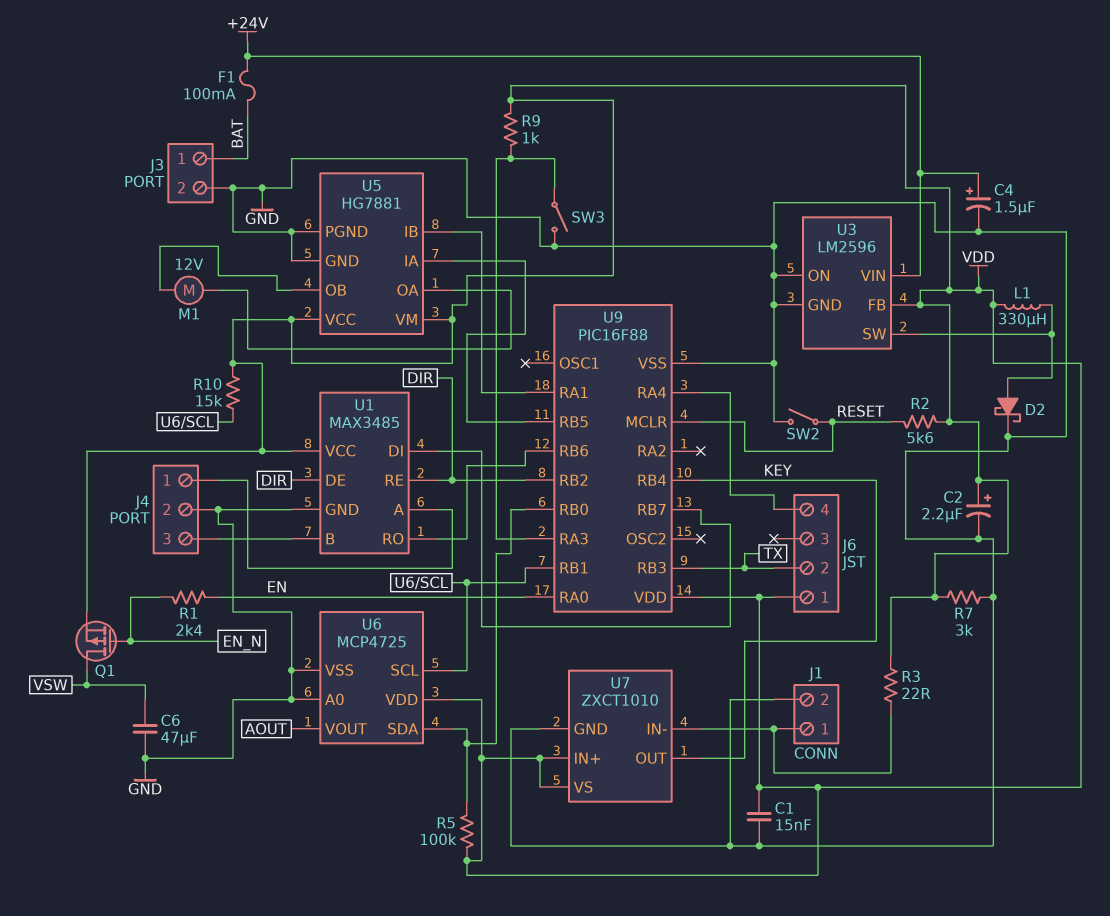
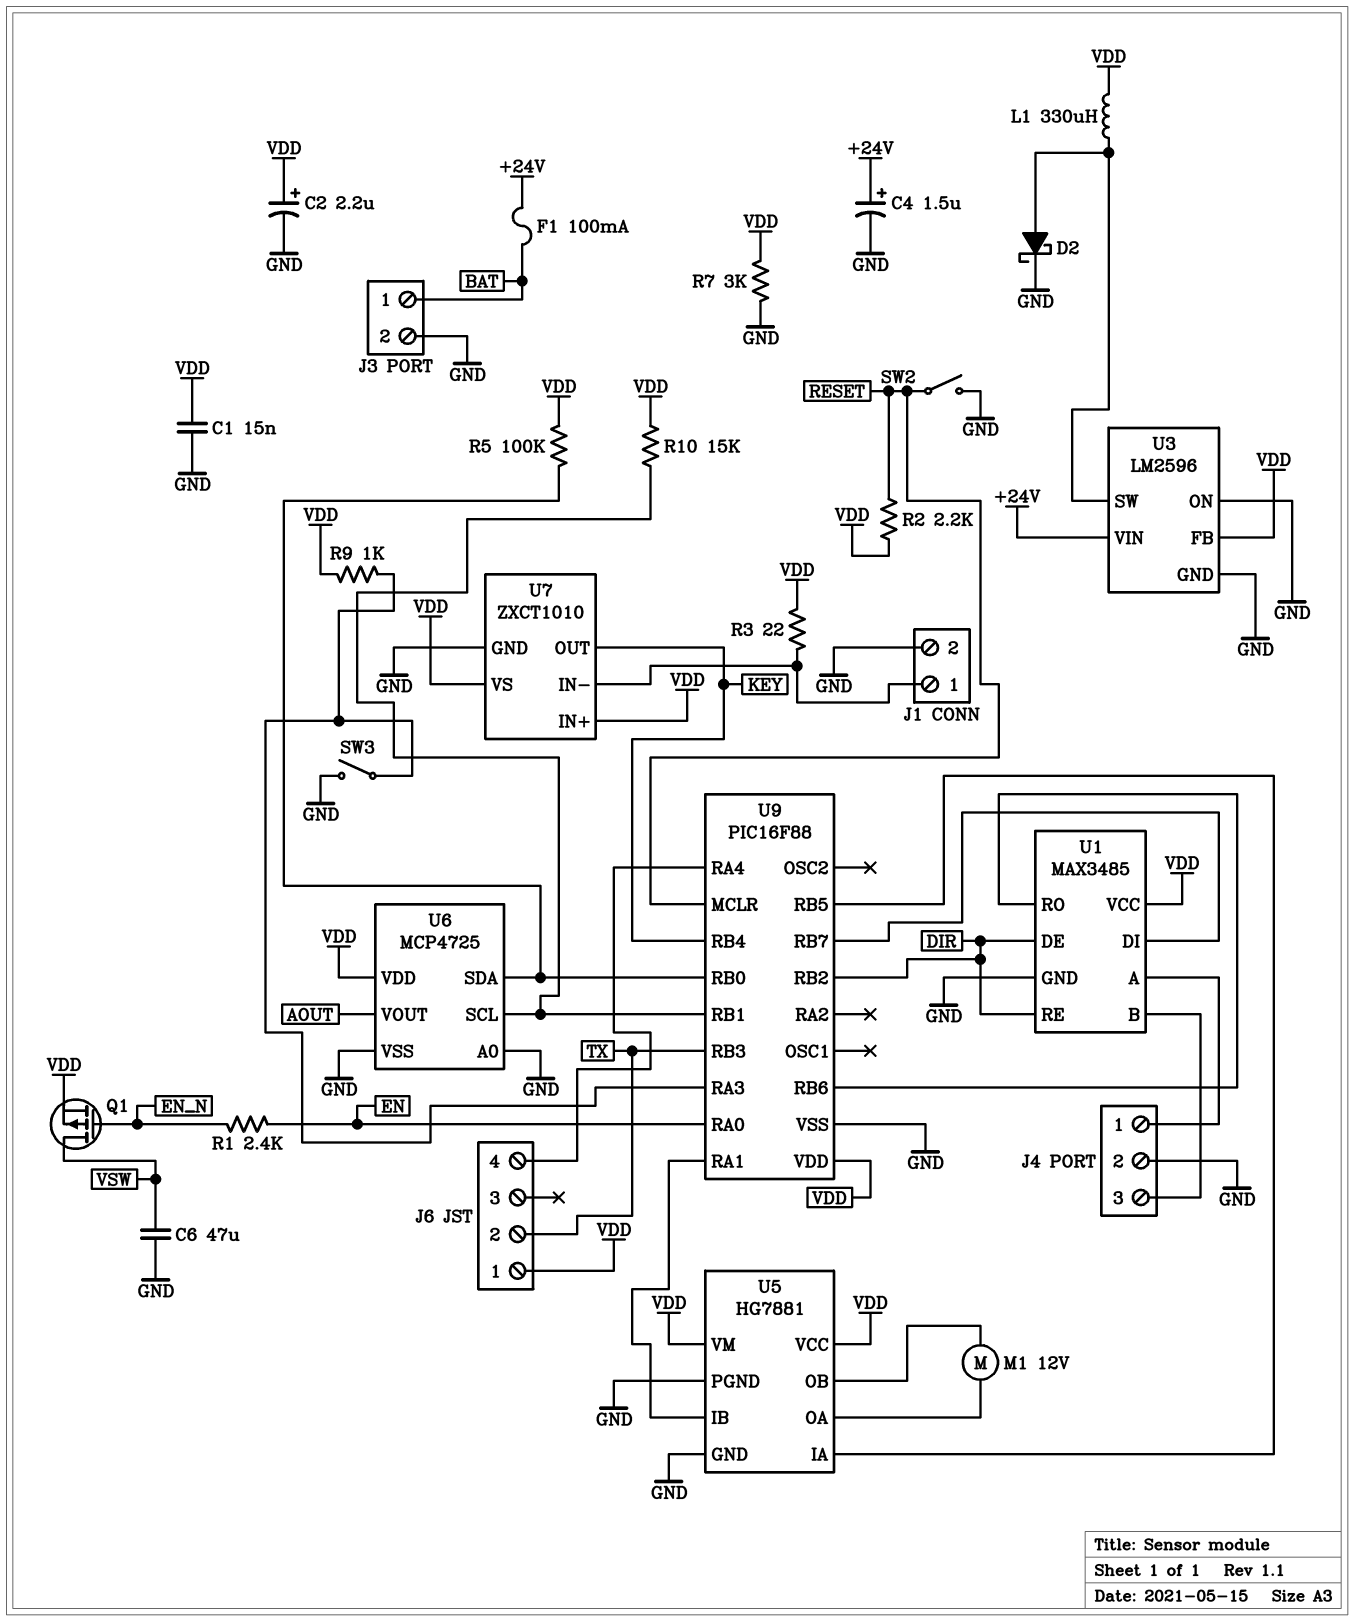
R2: 5.6k (RESET, VDD) -> 2.2k (RESET, VDD)

